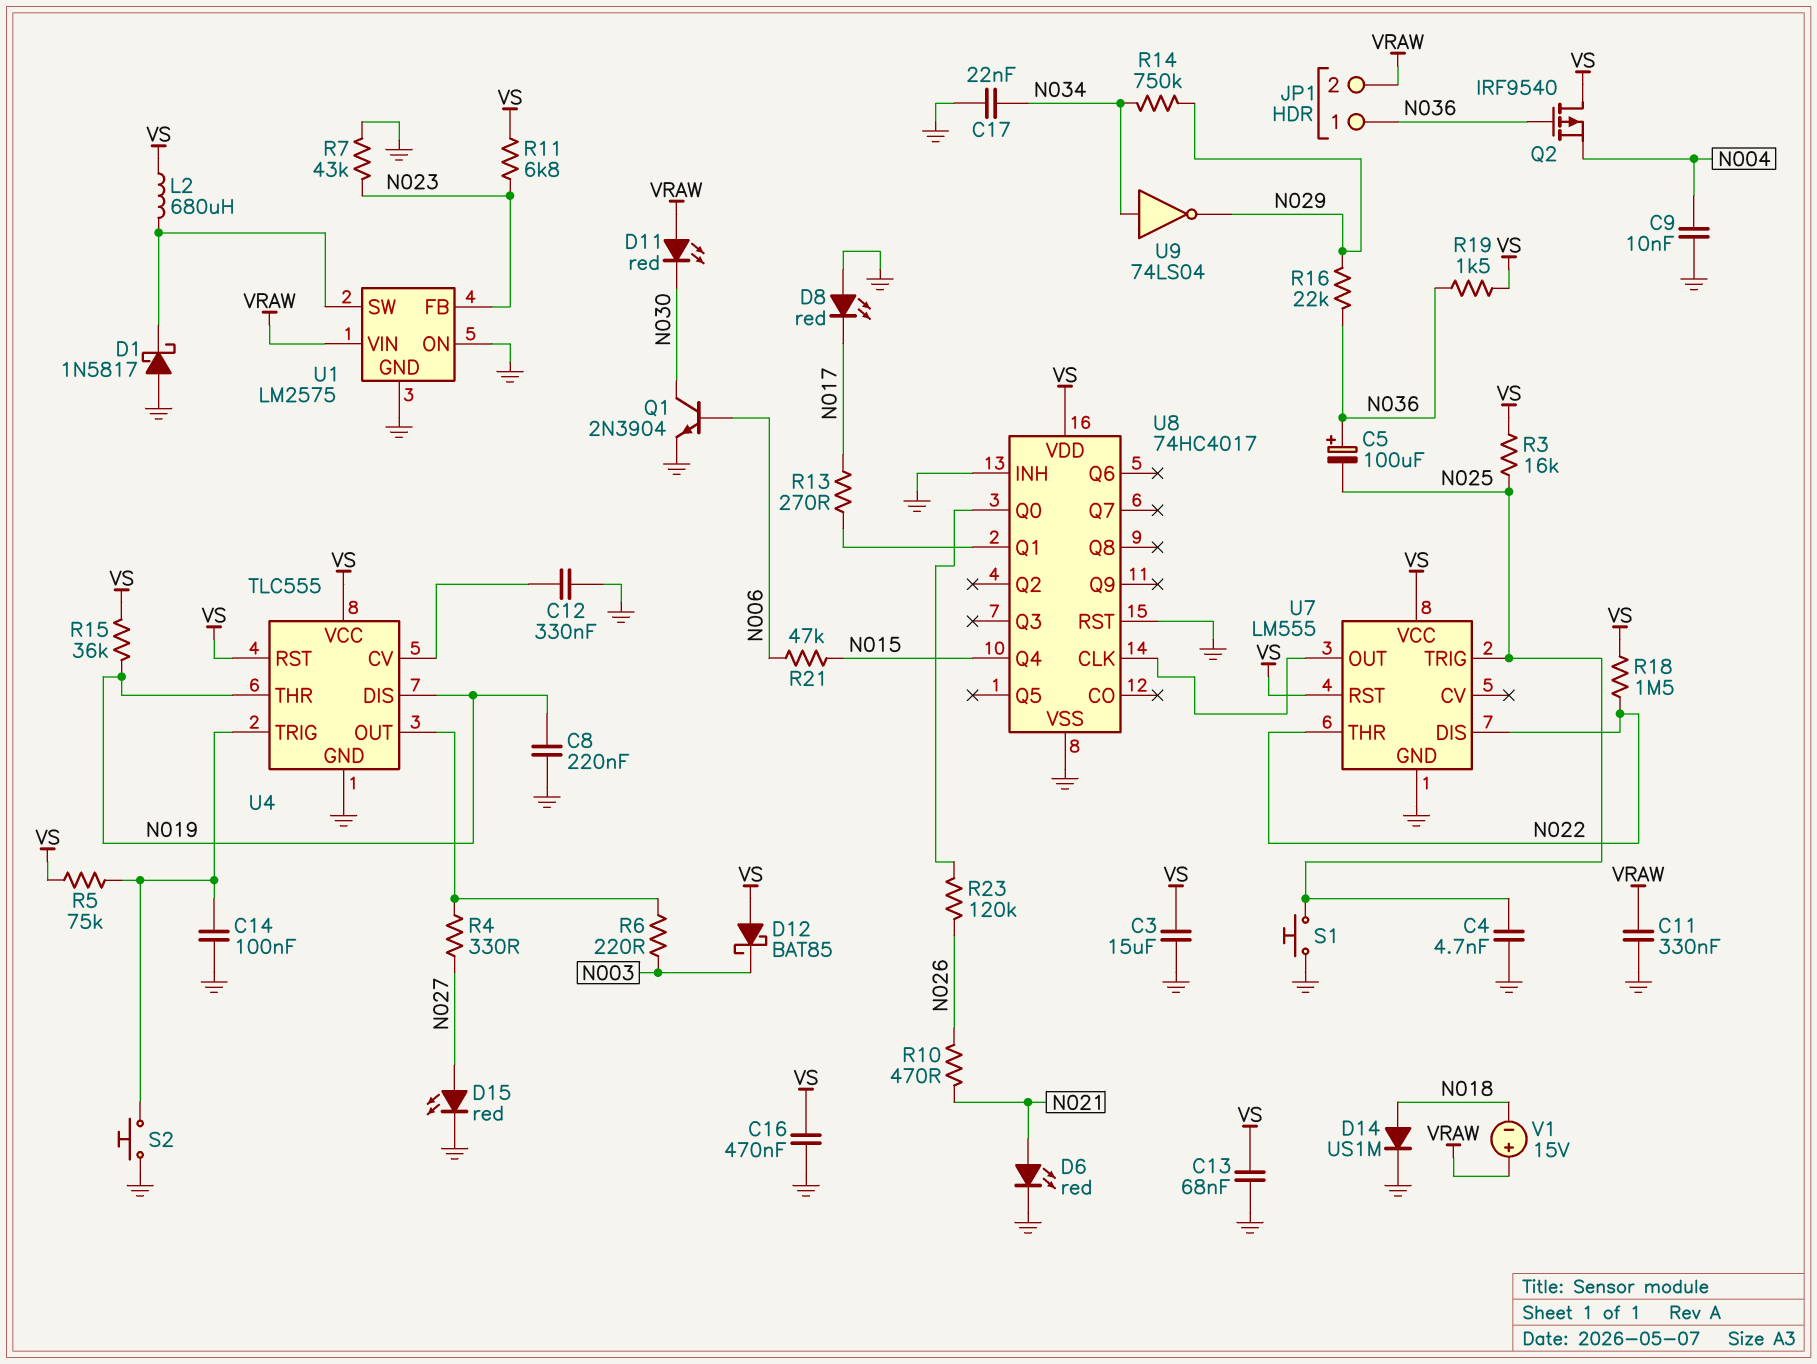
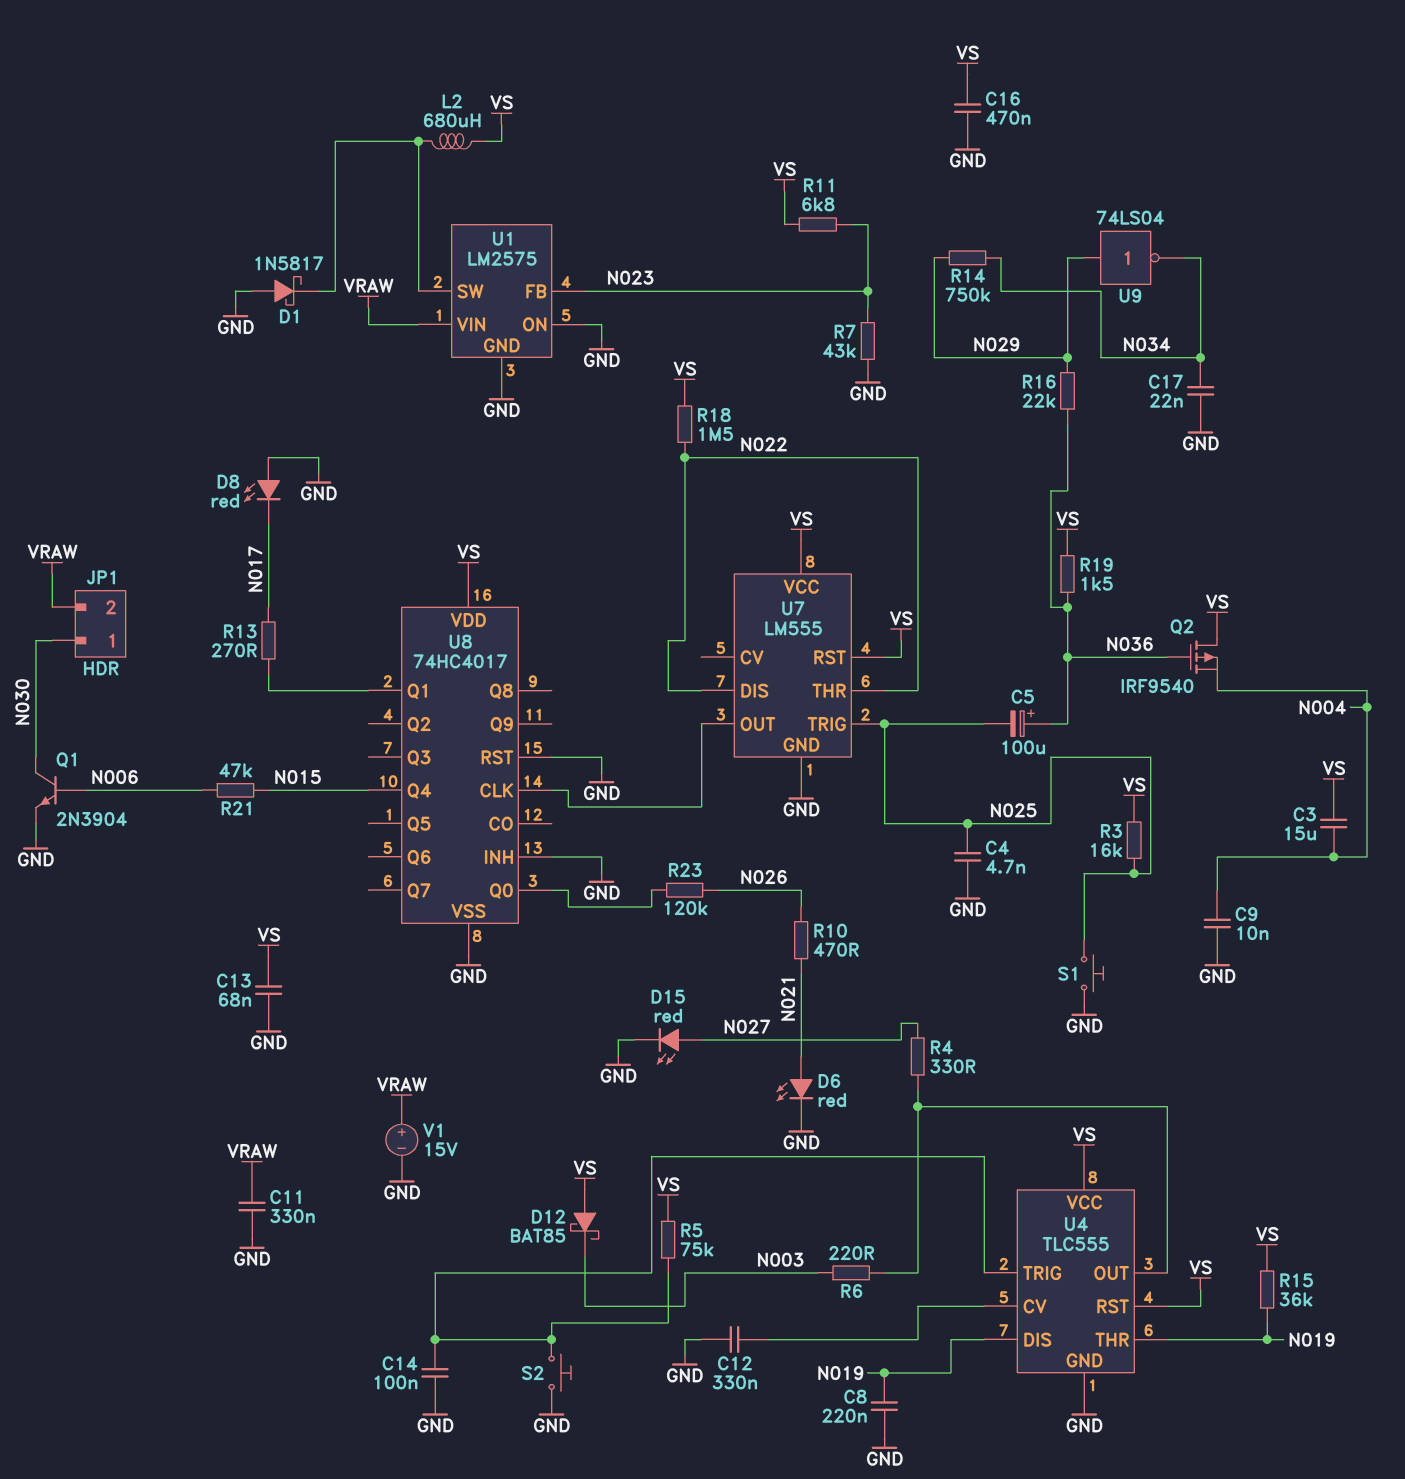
C3: 15uF (GND, VS) -> 15uF (N004, VS)
D11: LED red (A VRAW, K N030) -> none
D14: diode US1M (A N018, K GND) -> none
JP1 pin 1: N036 -> N030
U9: NOT 74LS04 (in N034, out N029) -> NOT 74LS04 (in N029, out N034)
V1: 15V (plus VRAW, minus N018) -> 15V (plus VRAW, minus GND)

